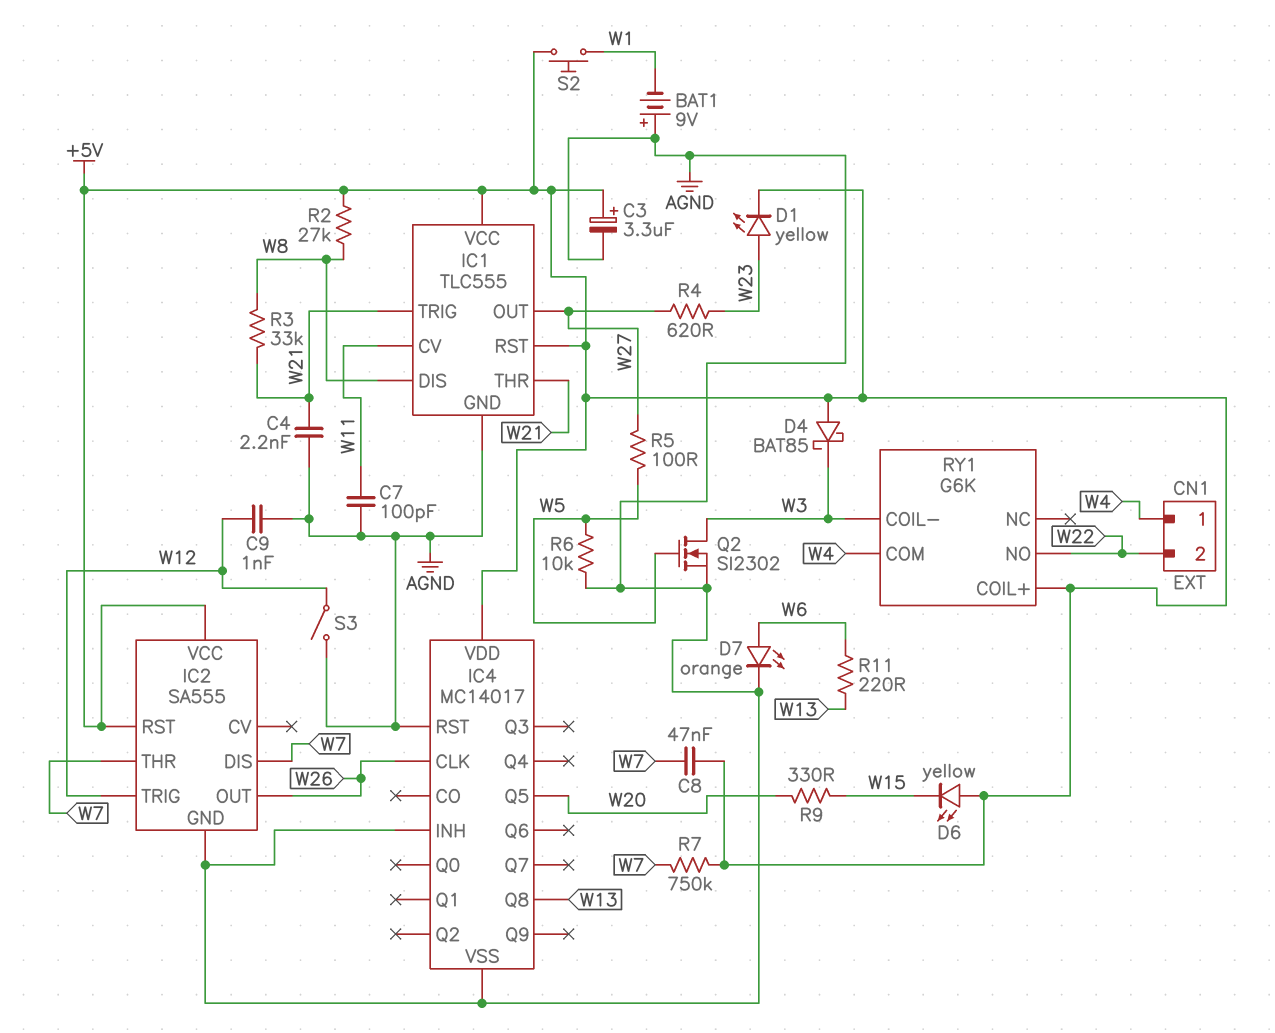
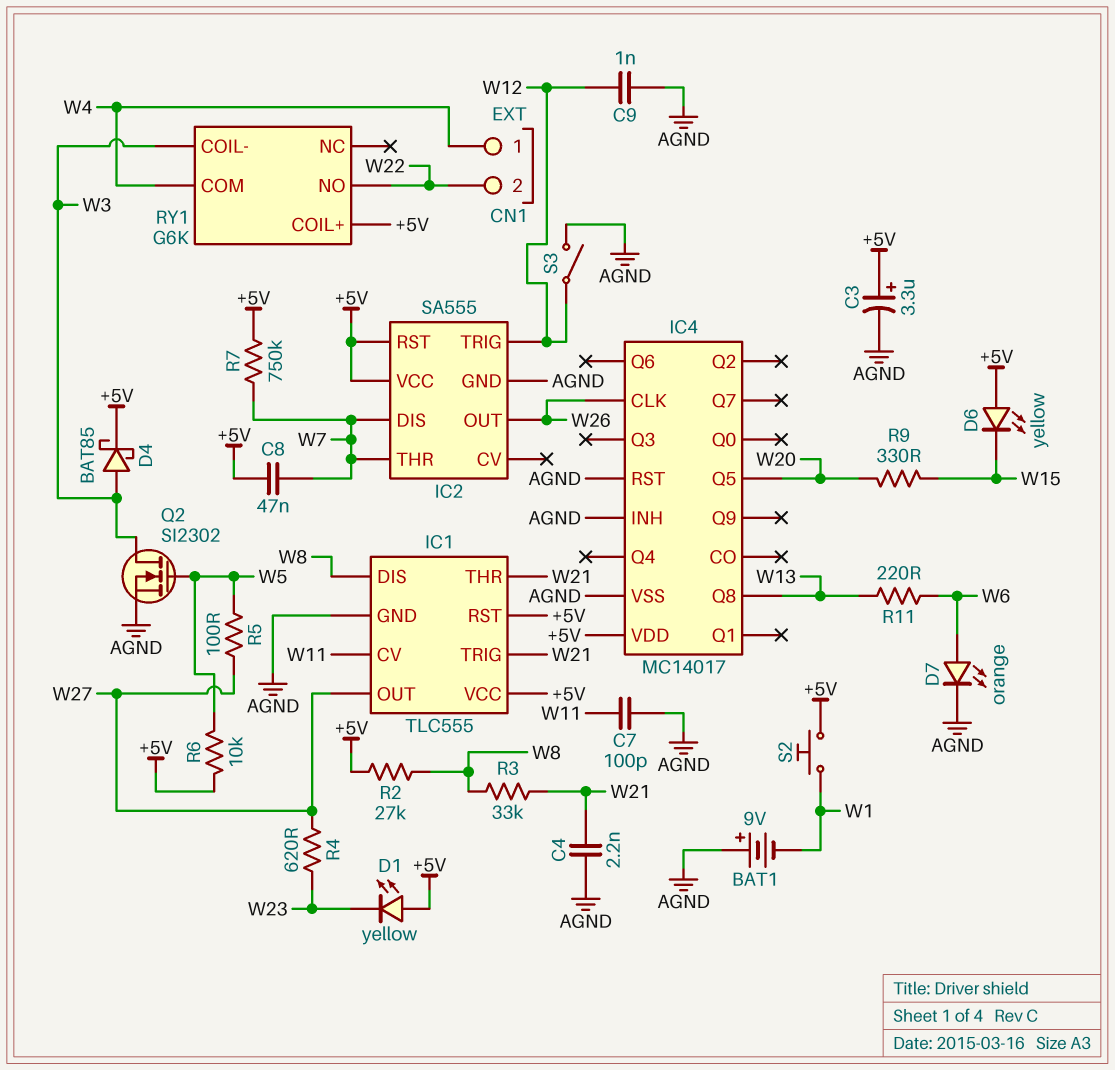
D1: LED yellow (A W23, K +5V) -> LED yellow (A +5V, K W23)
D4: schottky BAT85 (A +5V, K W3) -> schottky BAT85 (A W3, K +5V)
R6: 10k (AGND, W5) -> 10k (+5V, W5)

